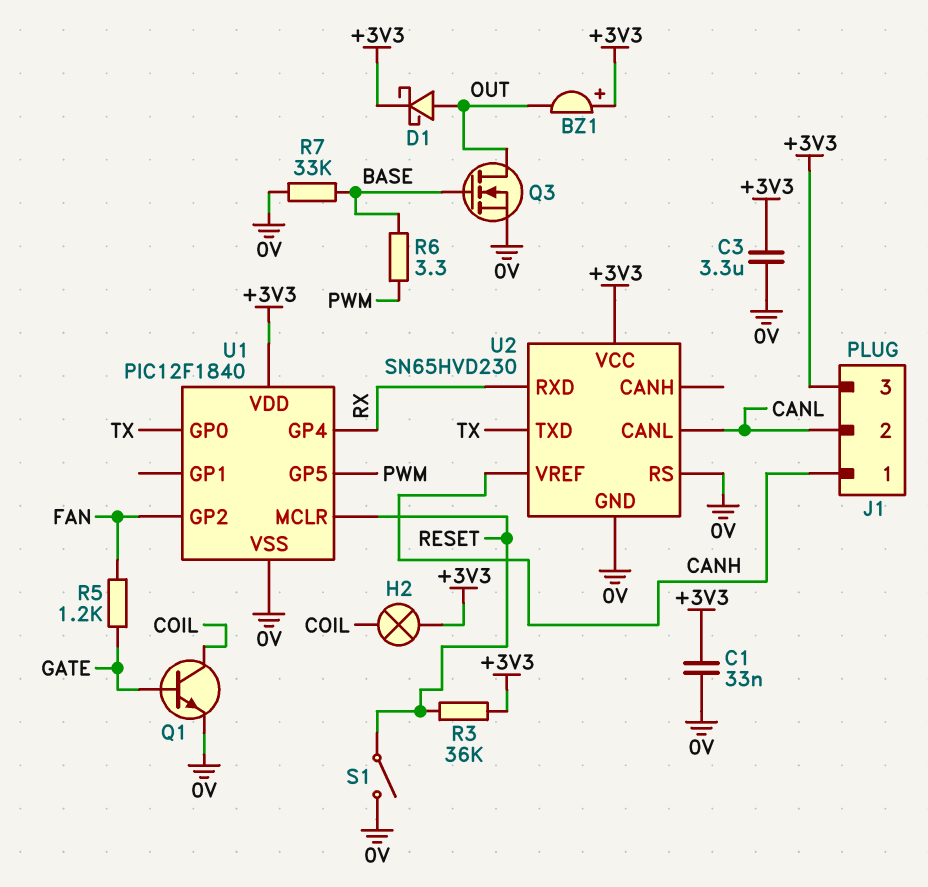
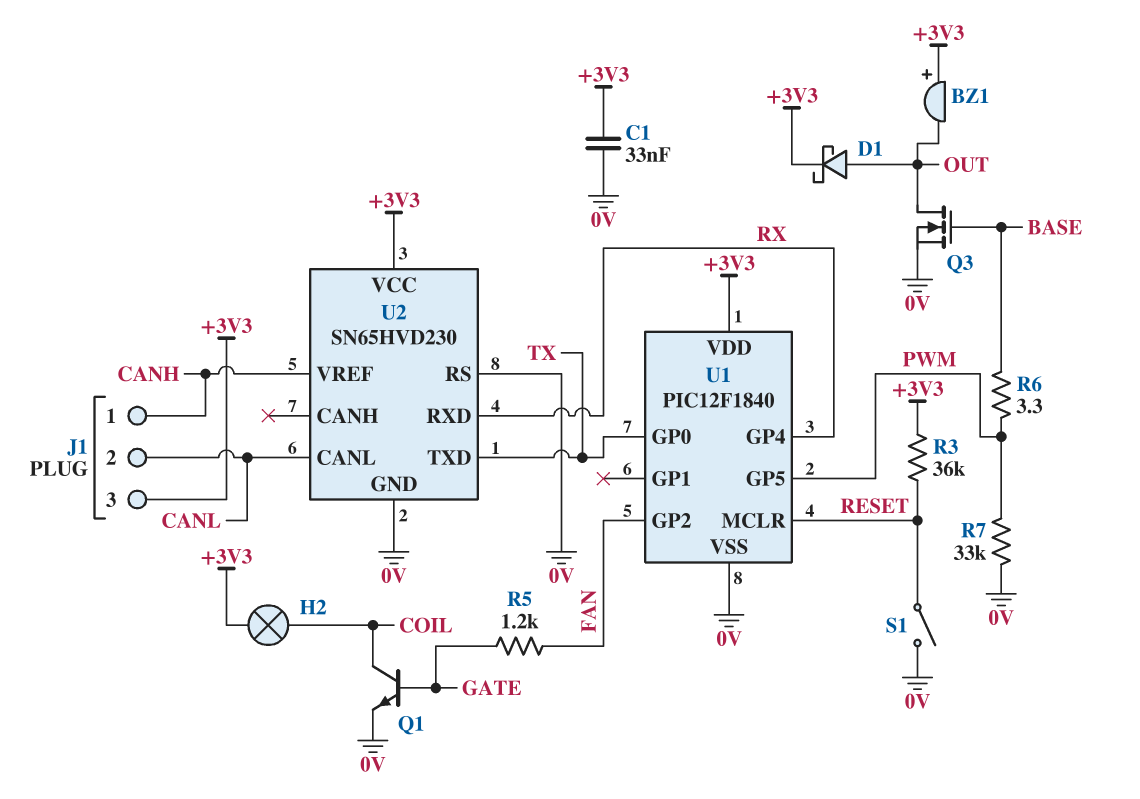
C3: 3.3uF (+3V3, 0V) -> none
R7: 33k (0V, BASE) -> 33k (0V, PWM)

